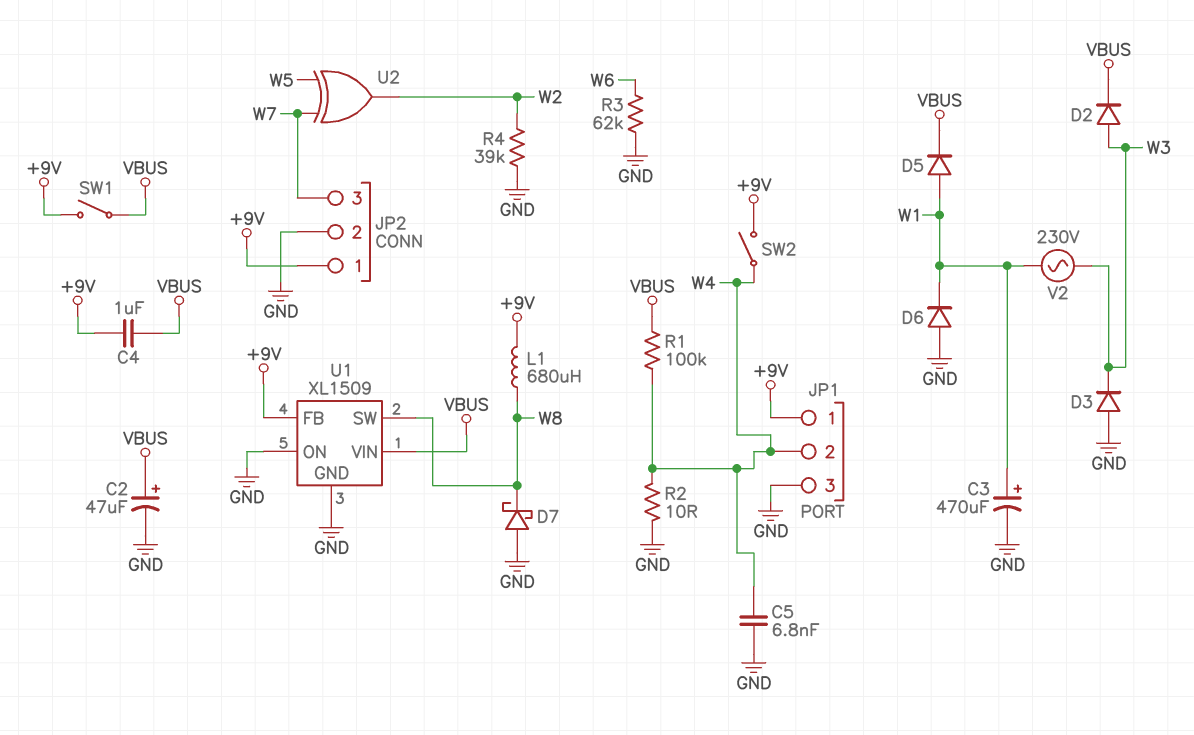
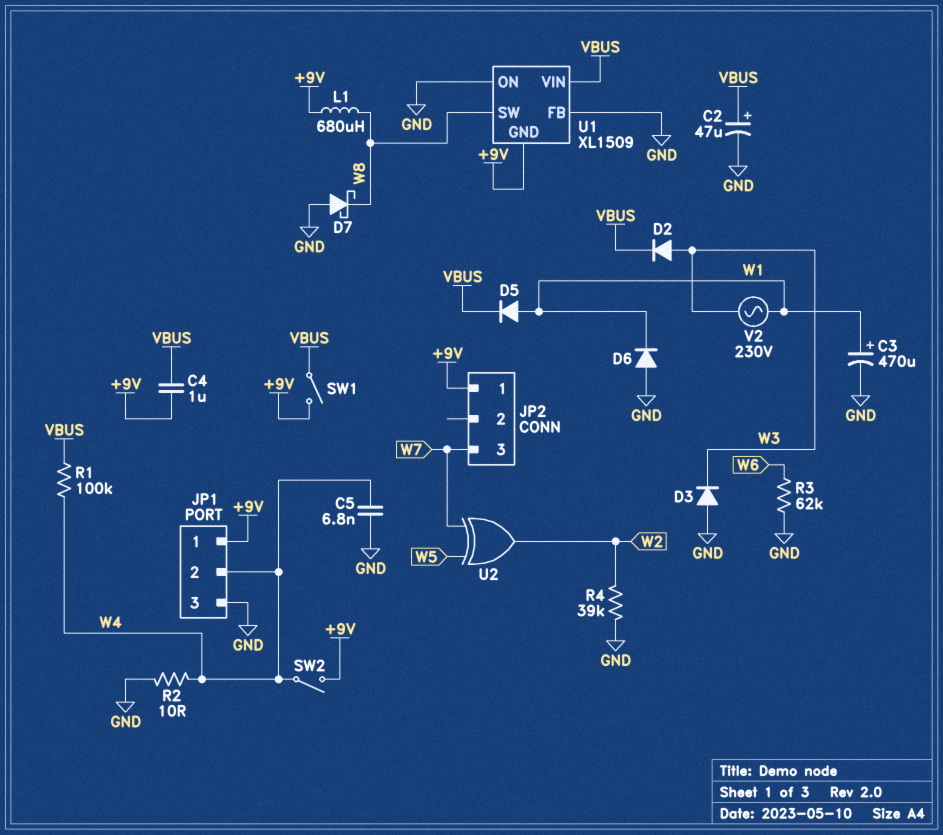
JP2 pin 2: GND -> none
U1 pin FB: +9V -> GND
U1 pin GND: GND -> +9V

